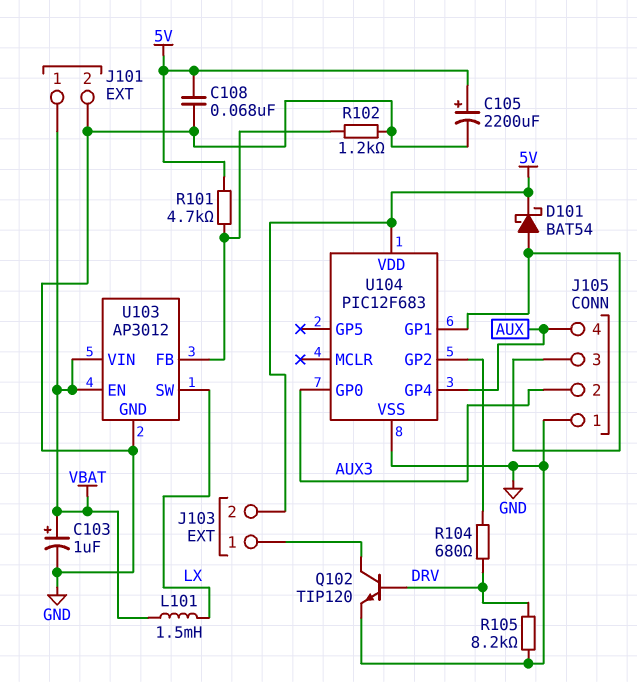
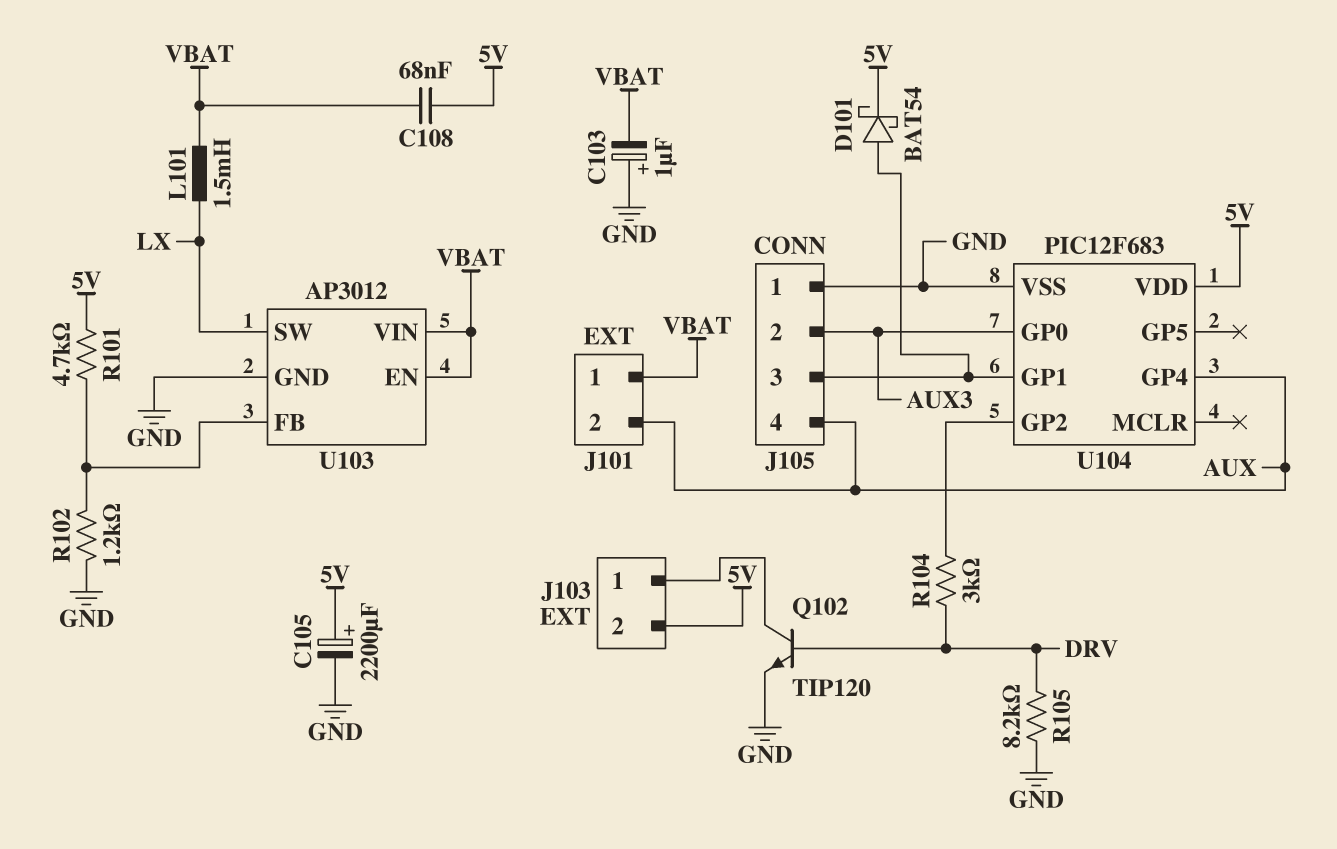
C103: 1uF (plus VBAT, minus GND) -> 1uF (plus GND, minus VBAT)
C108: 68nF (5V, GND) -> 68nF (5V, VBAT)
J101 pin 2: GND -> AUX
R104: 680 (DRV, U104/GP2) -> 3k (DRV, U104/GP2)

